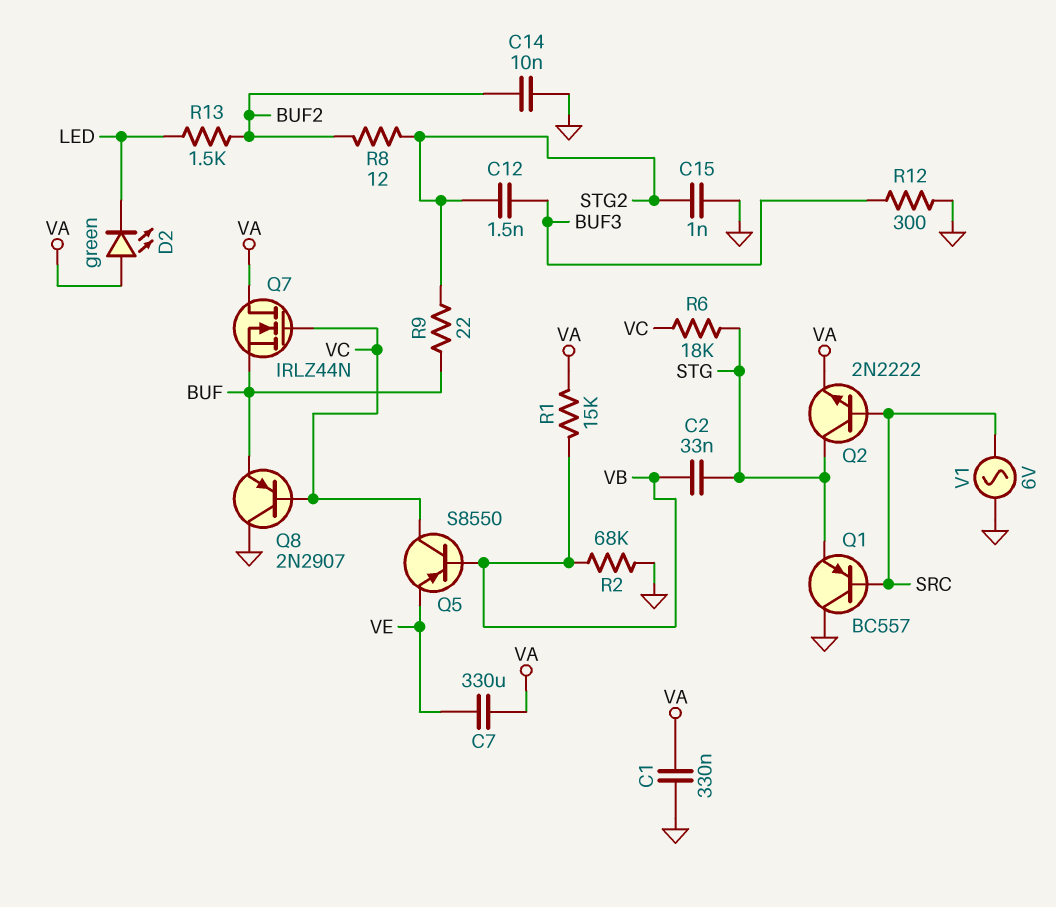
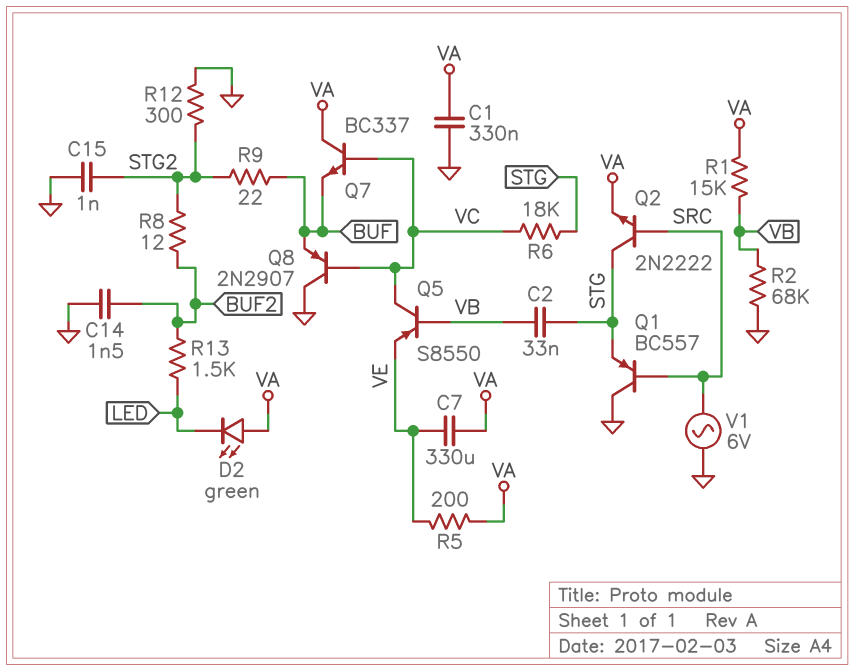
C12: 1.5nF (BUF3, STG2) -> none
C14: 10nF (BUF2, GND) -> 1.5nF (BUF2, GND)
Q7: NMOS IRLZ44N (G VC, D VA, S BUF) -> NPN BC337 (B VC, C VA, E BUF)
R5: none -> 200 (VA, VE)
R12: 300 (BUF3, GND) -> 300 (GND, STG2)

